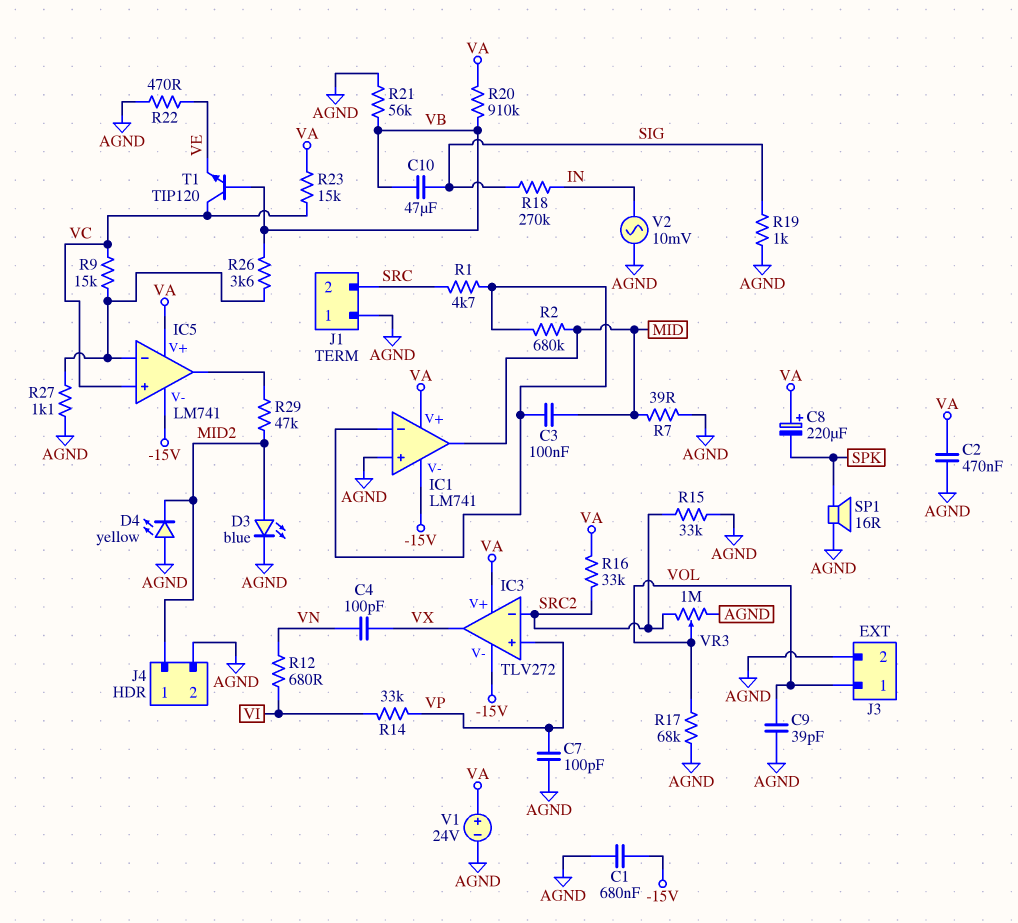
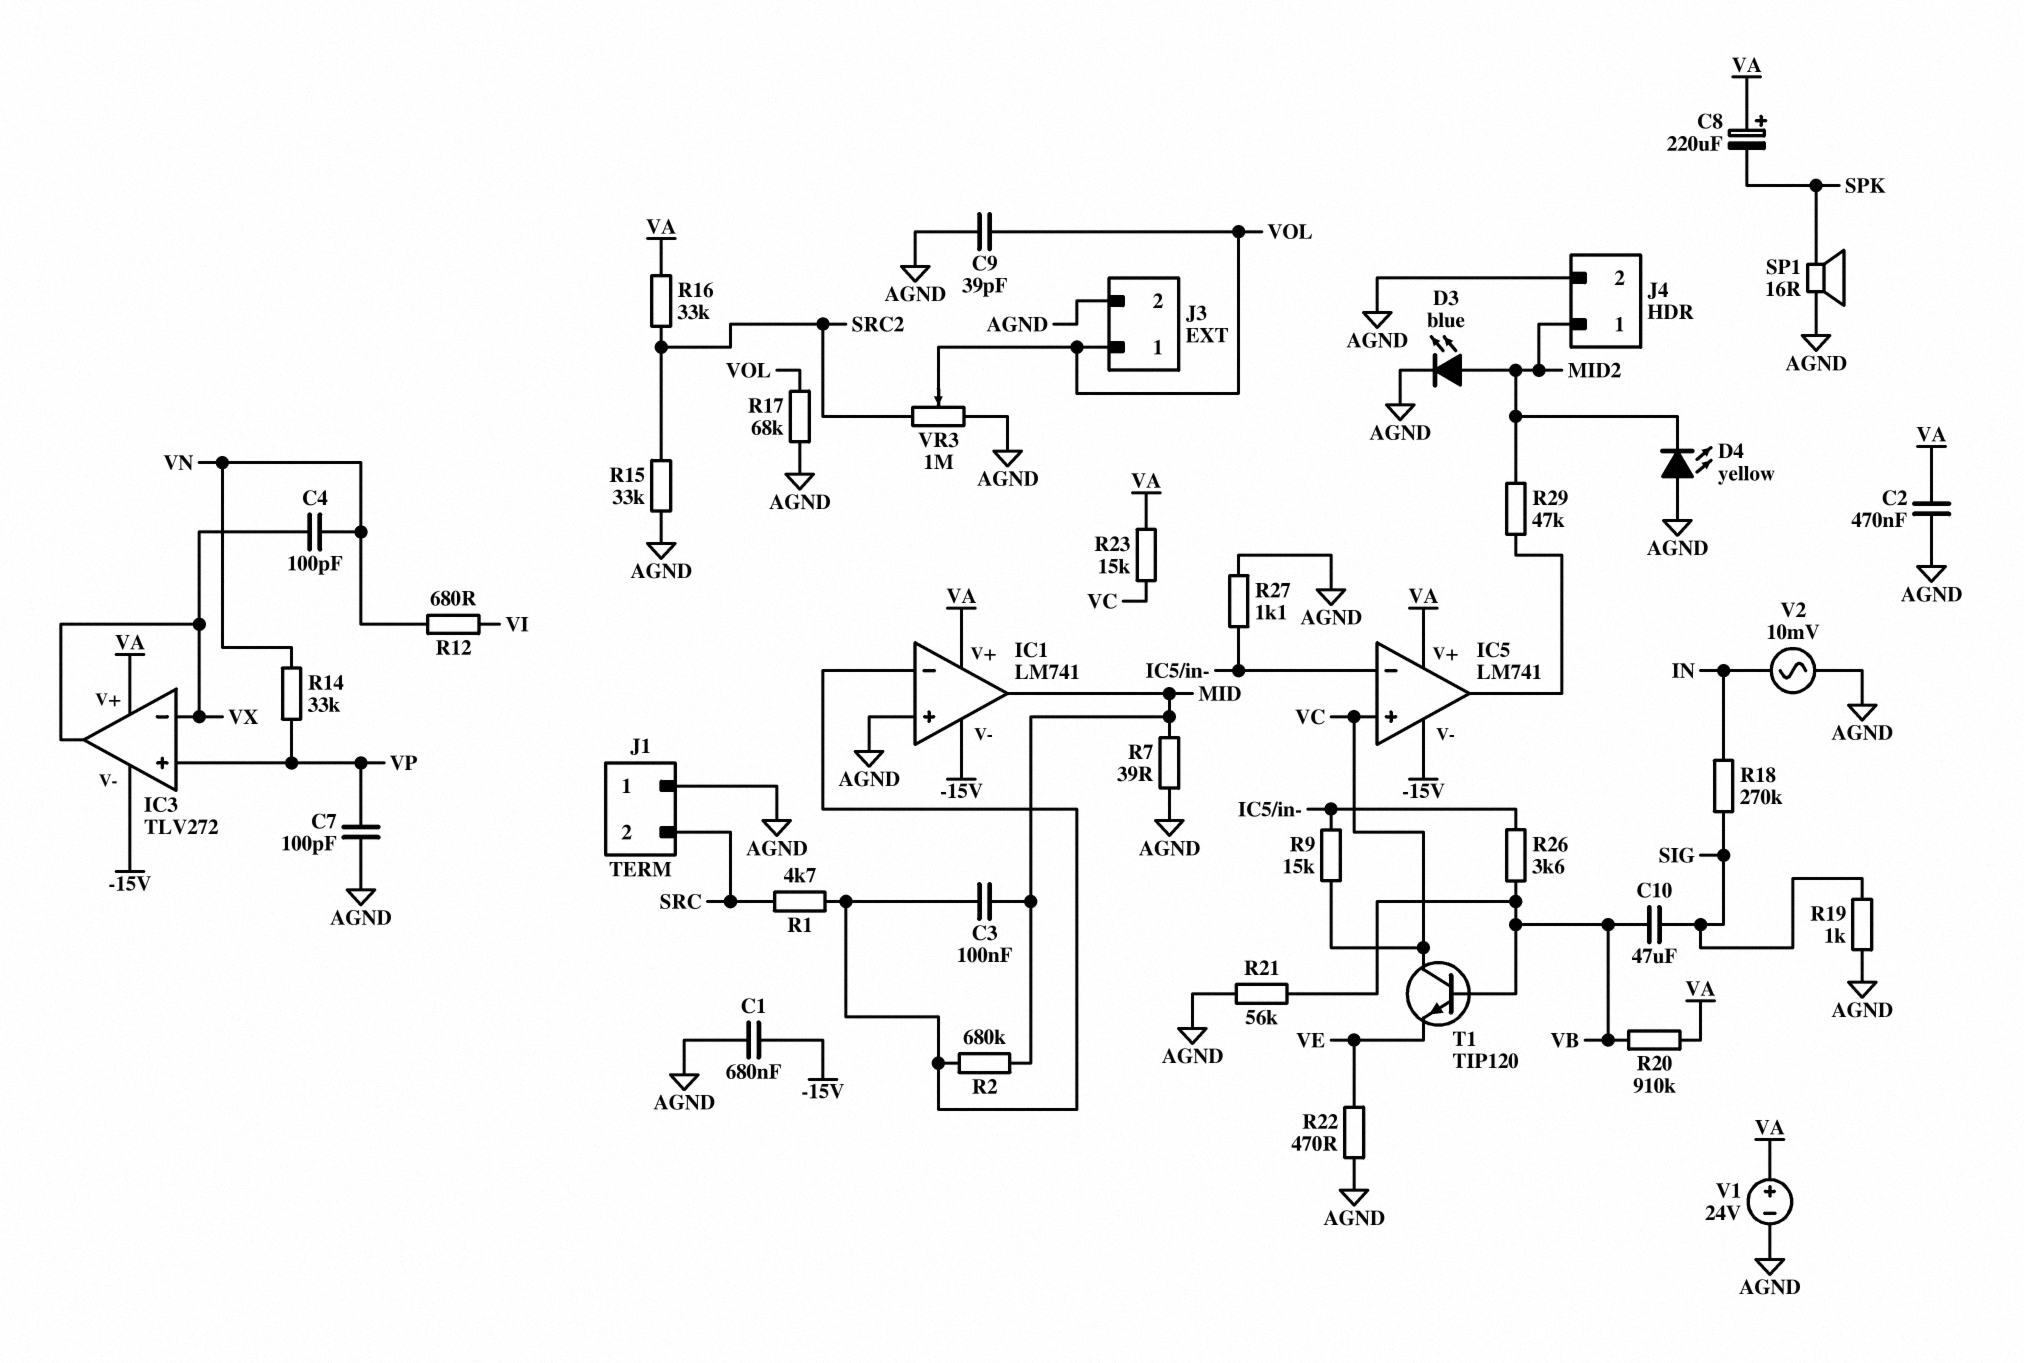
IC3 pin in-: SRC2 -> VX
R14: 33k (VI, VP) -> 33k (VN, VP)

